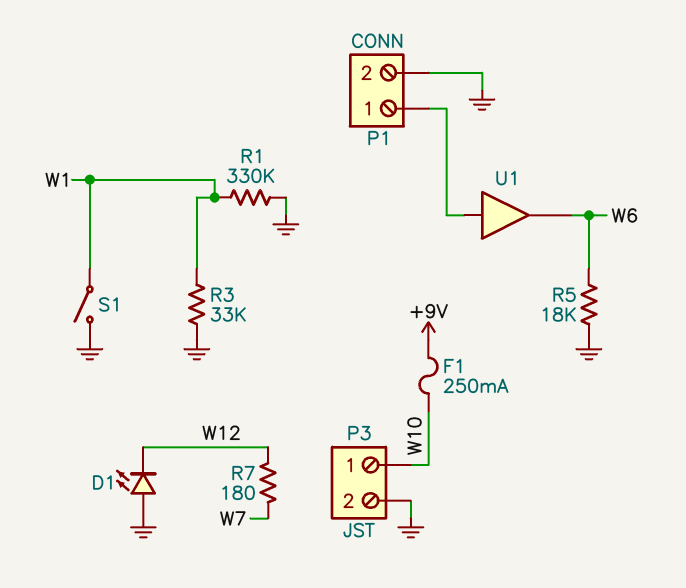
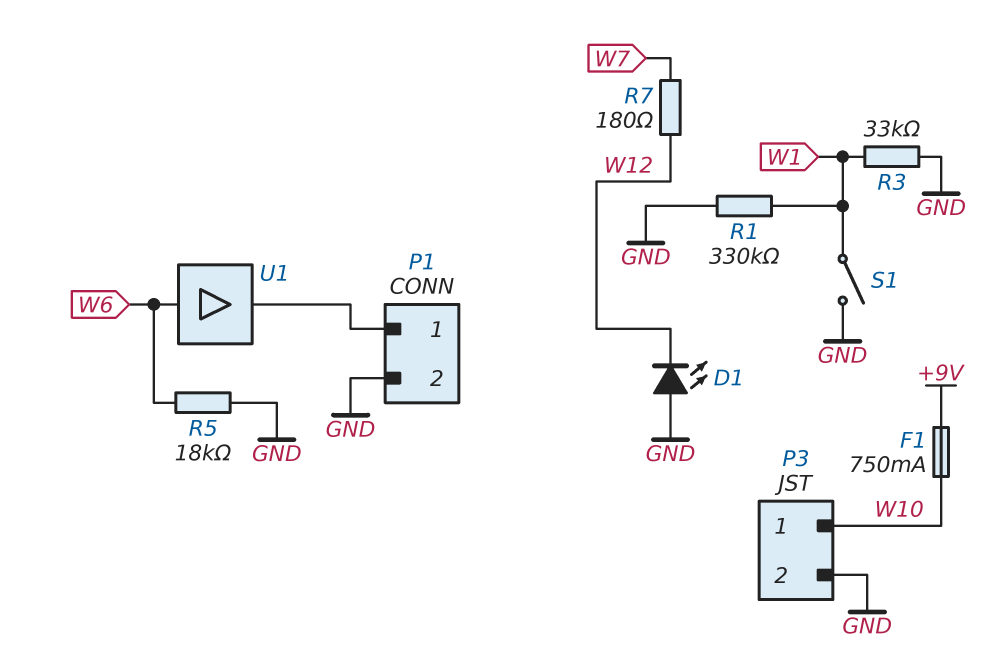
F1: 250mA (+9V, W10) -> 750mA (+9V, W10)
U1: buffer (in P1/1, out W6) -> buffer (in W6, out P1/1)

